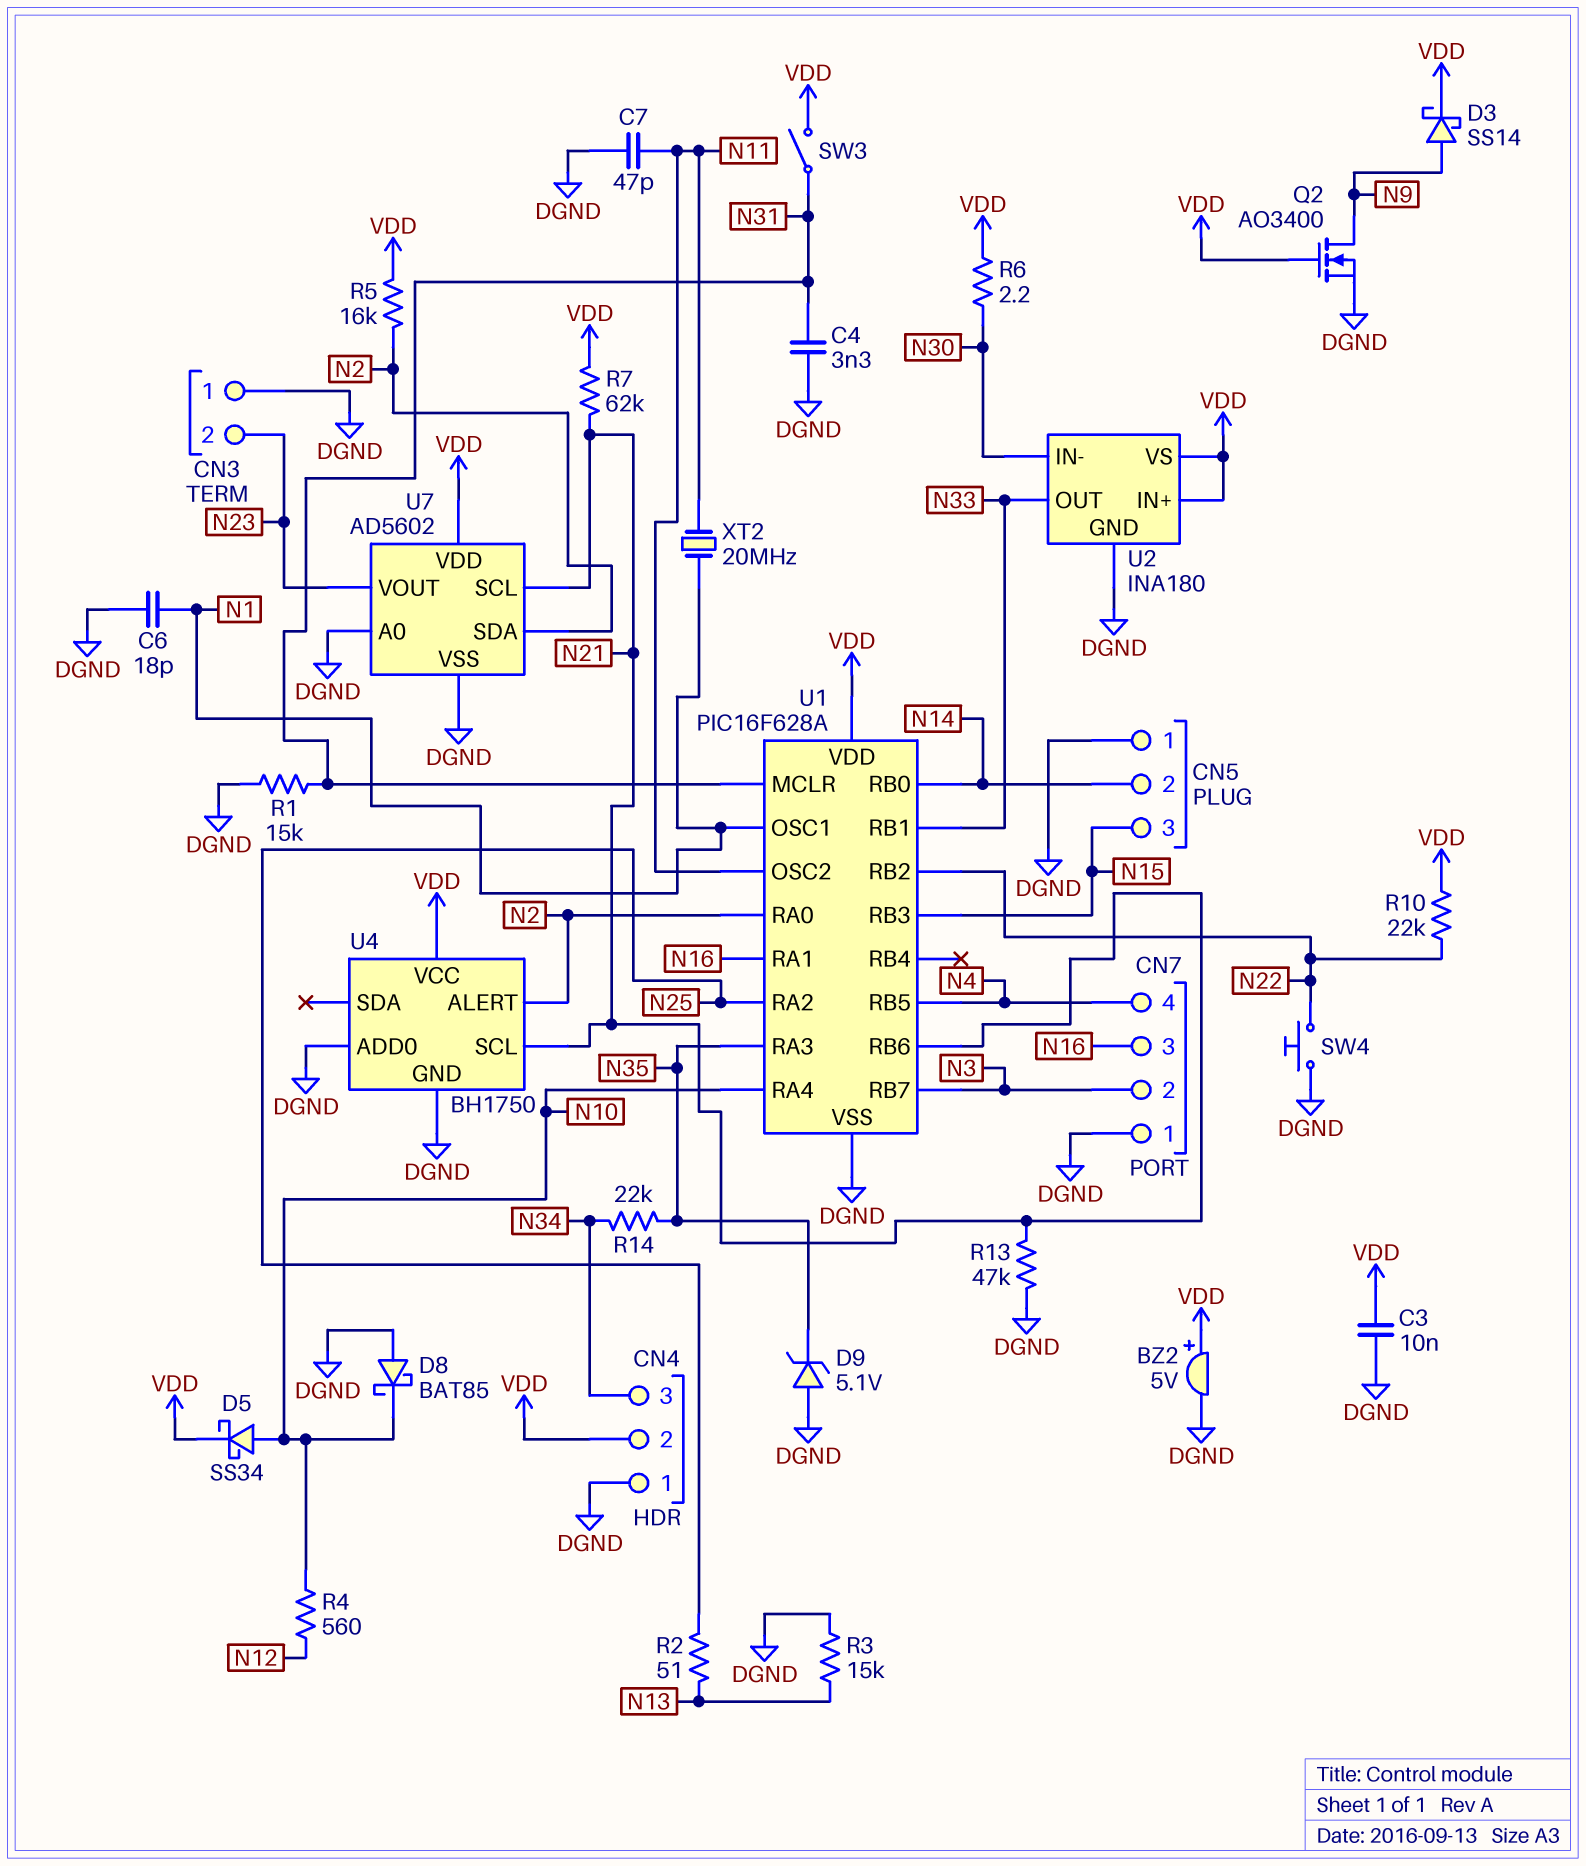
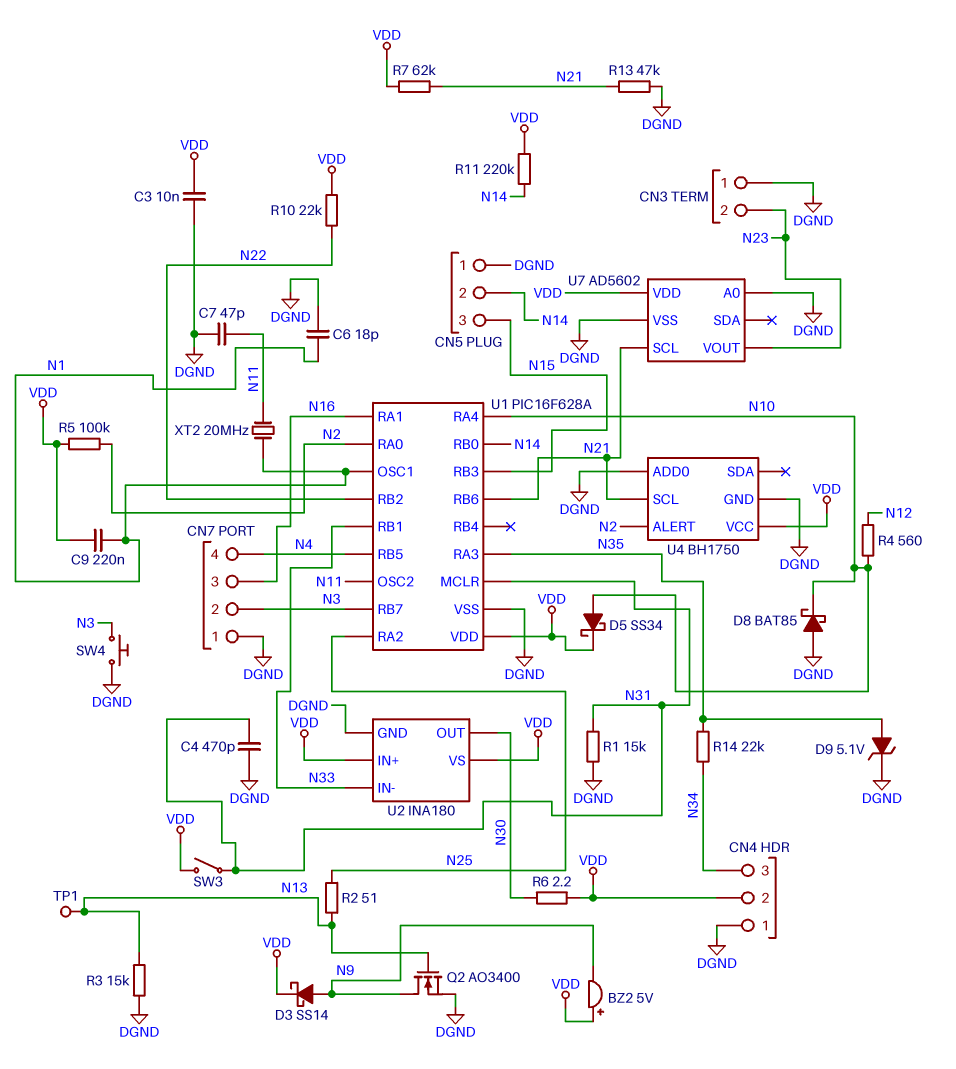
BZ2: buzzer 5V (plus VDD, minus DGND) -> buzzer 5V (plus VDD, minus N9)
C4: 3.3nF (DGND, N31) -> 470pF (DGND, N31)
C9: none -> 220nF (N1, VDD)
D9: zener 5.1V (A DGND, K N35) -> zener 5.1V (A N35, K DGND)
Q2: NMOS AO3400 (G VDD, D N9, S DGND) -> NMOS AO3400 (G N13, D N9, S DGND)
R5: 16k (N2, VDD) -> 100k (N2, VDD)
R11: none -> 220k (N14, VDD)
SW4: button (DGND, N22) -> button (DGND, N3)
TP1: none -> test point (N13)
U2 pin IN-: N30 -> N33
U2 pin OUT: N33 -> N30
U7 pin SDA: N2 -> none

